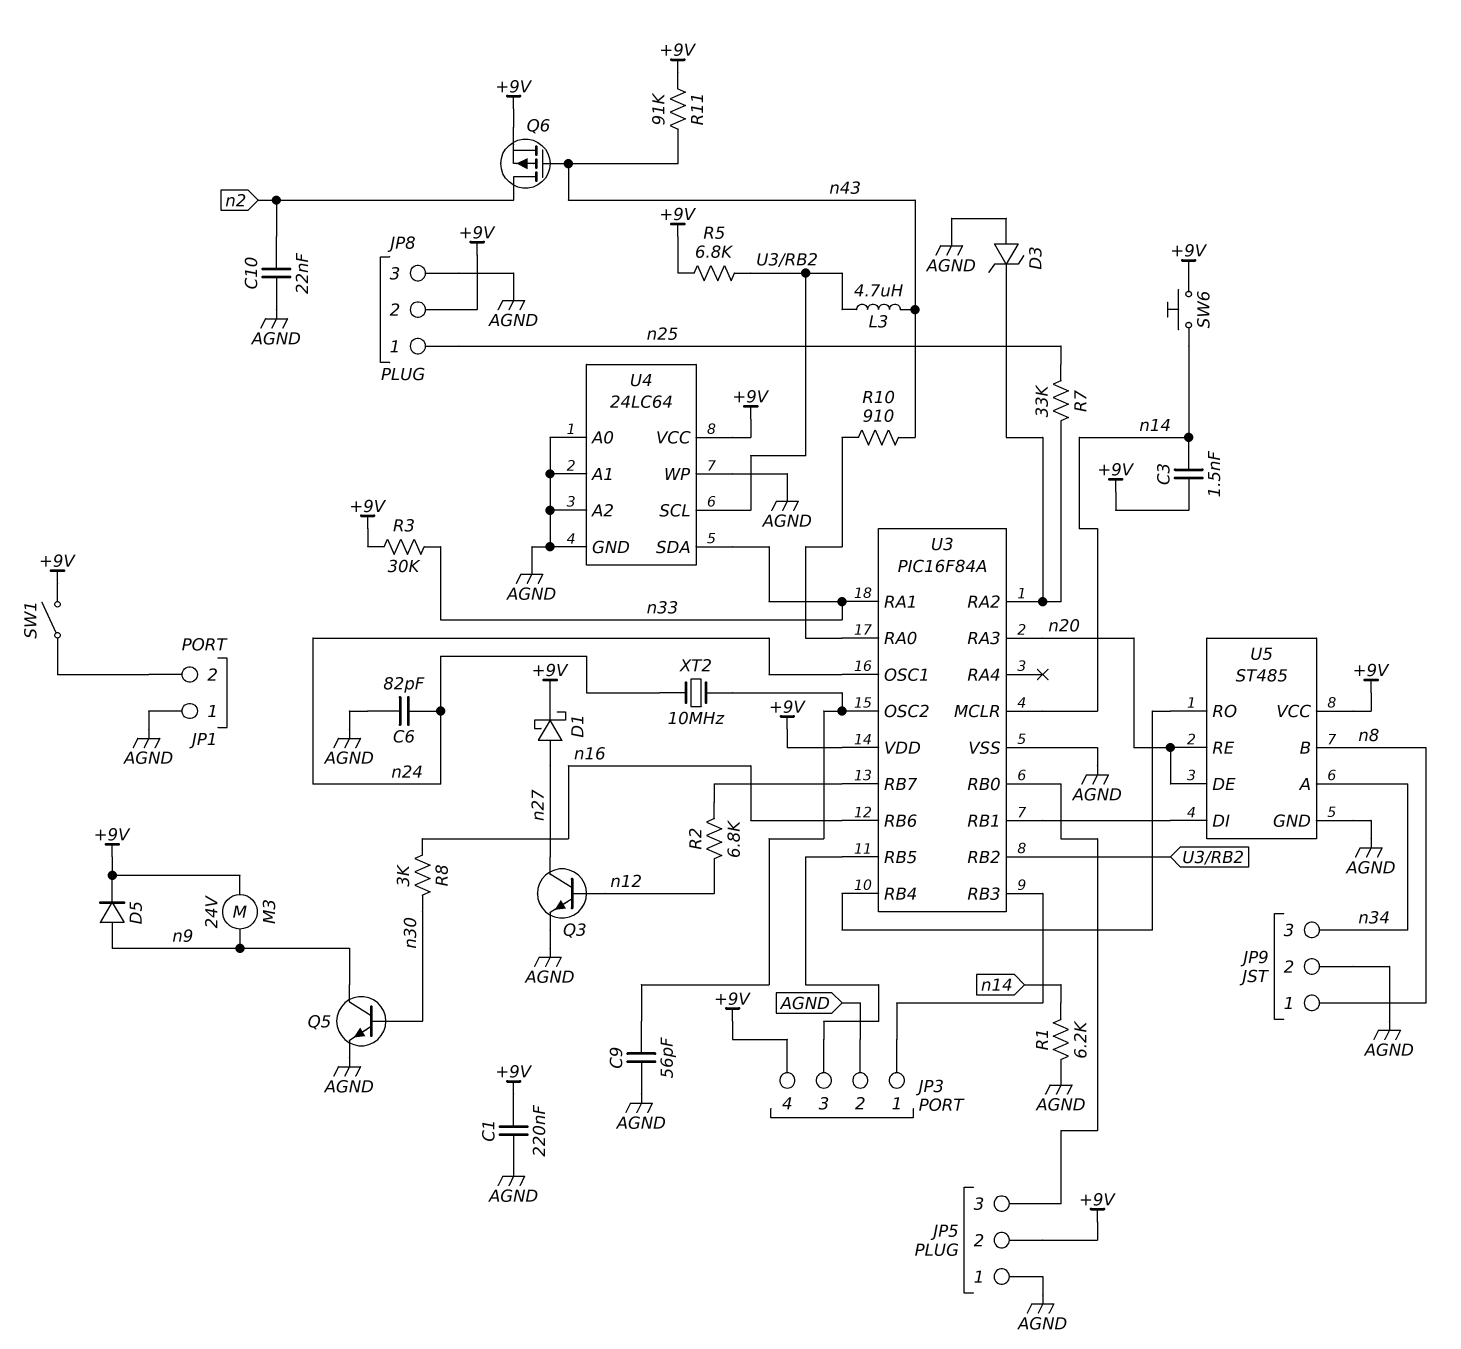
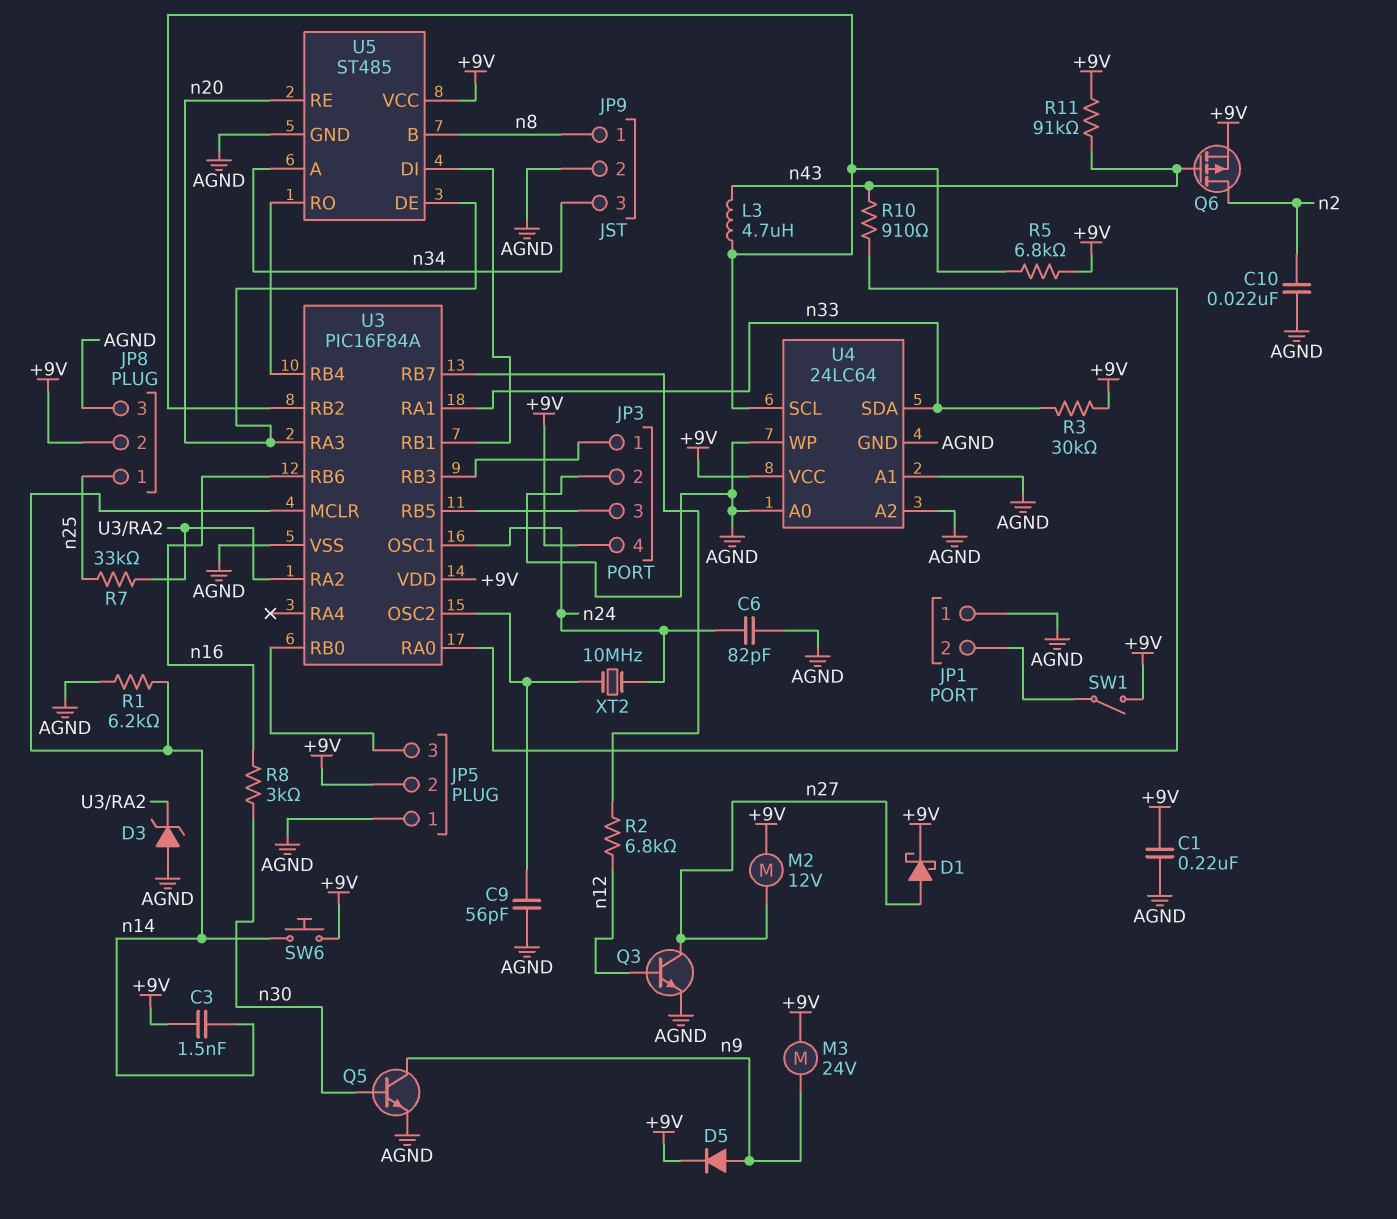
M2: none -> motor 12V (+9V, n27)

